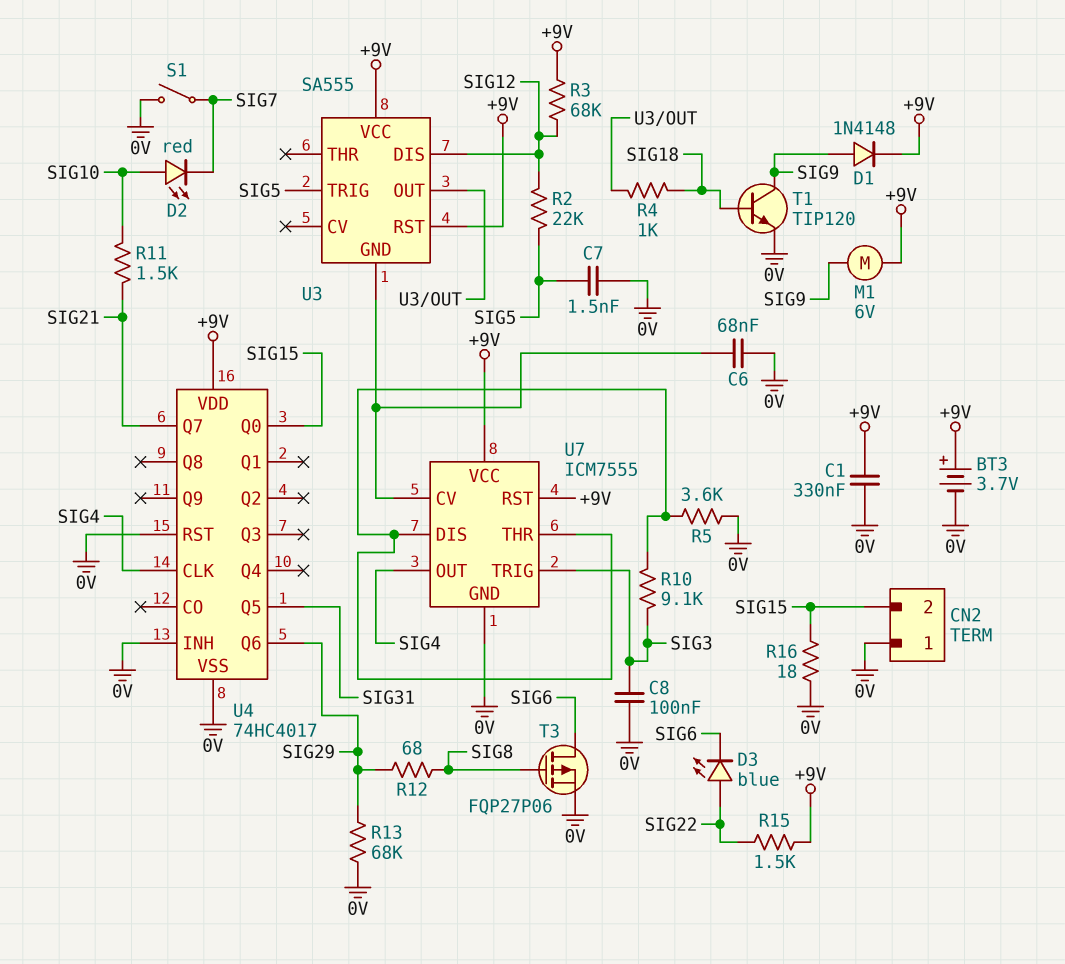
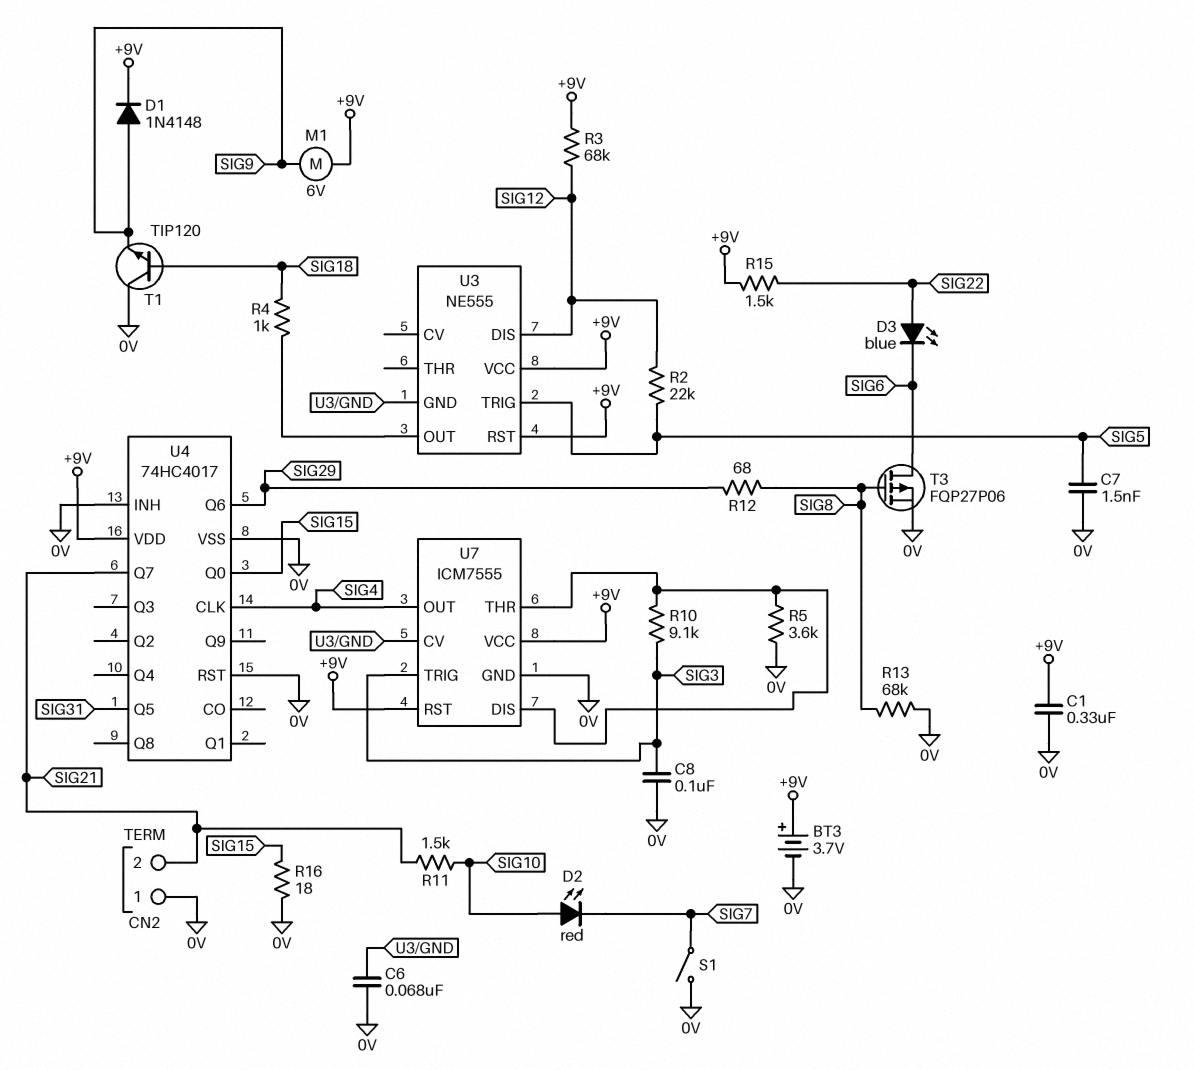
CN2 pin 2: SIG15 -> SIG21
R13: 68k (0V, SIG29) -> 68k (0V, SIG8)
T1: NPN TIP120 (B SIG18, C SIG9, E 0V) -> NPN TIP120 (B SIG18, C 0V, E SIG9)
U3: SA555 -> NE555

